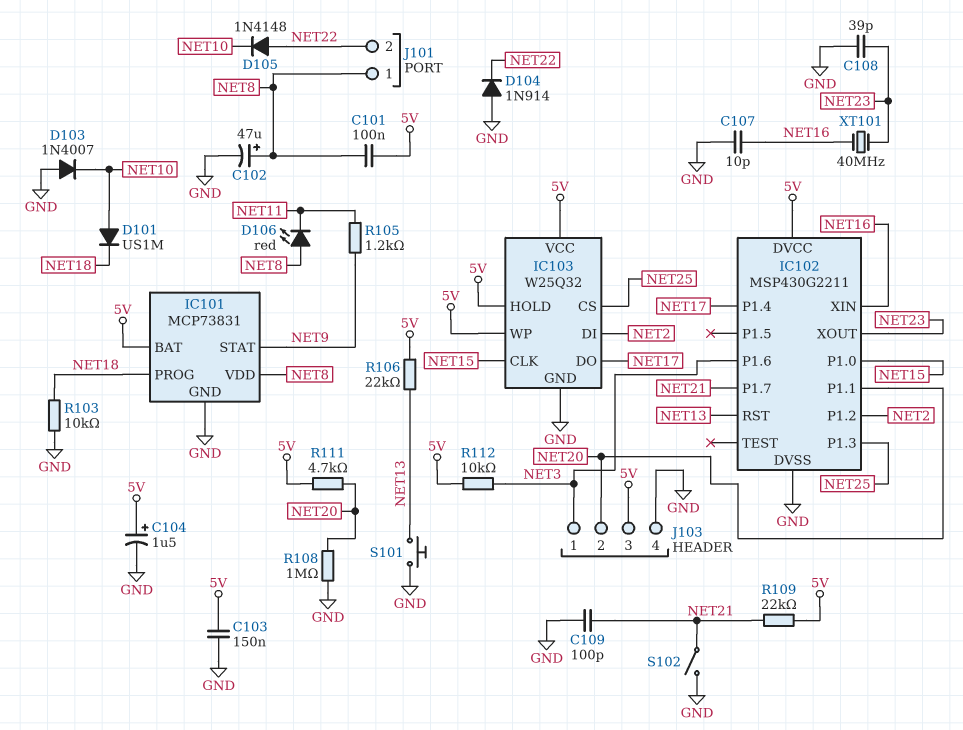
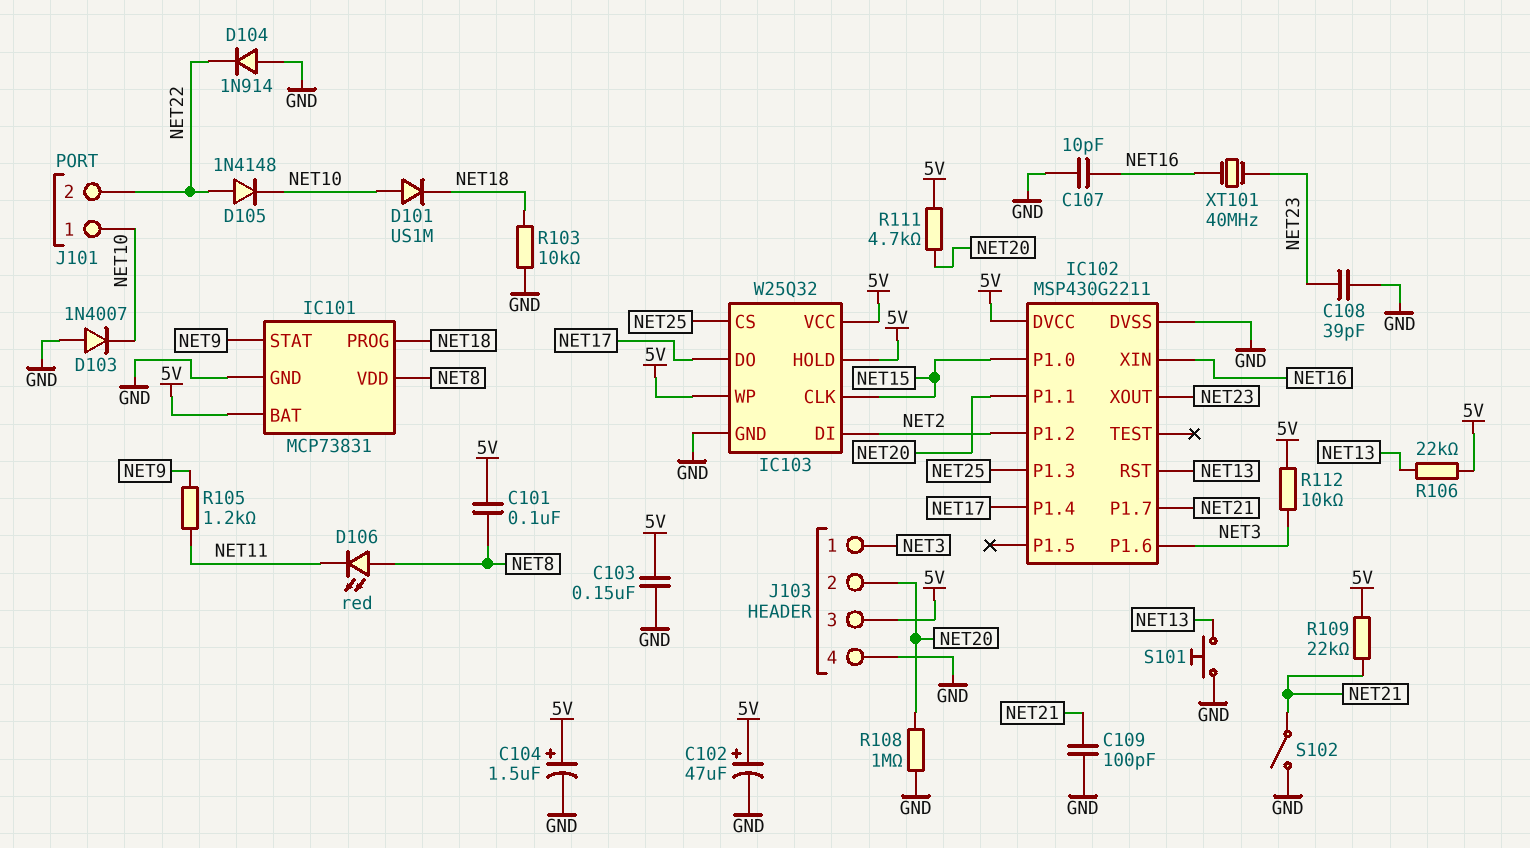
C102: 47uF (plus NET8, minus GND) -> 47uF (plus 5V, minus GND)
J101 pin 1: NET8 -> NET10

